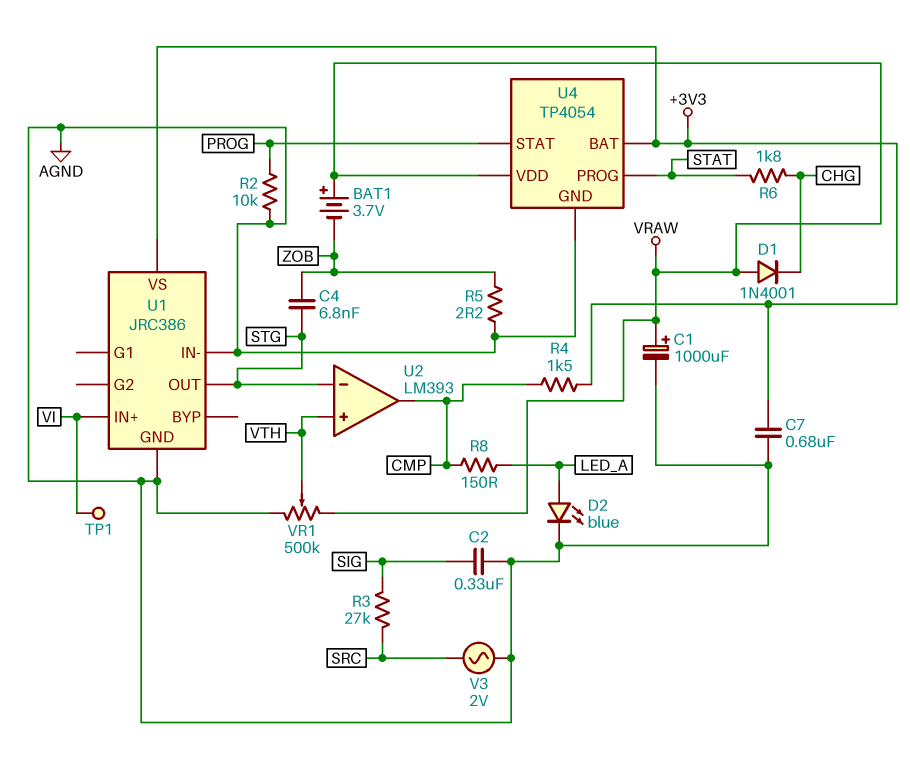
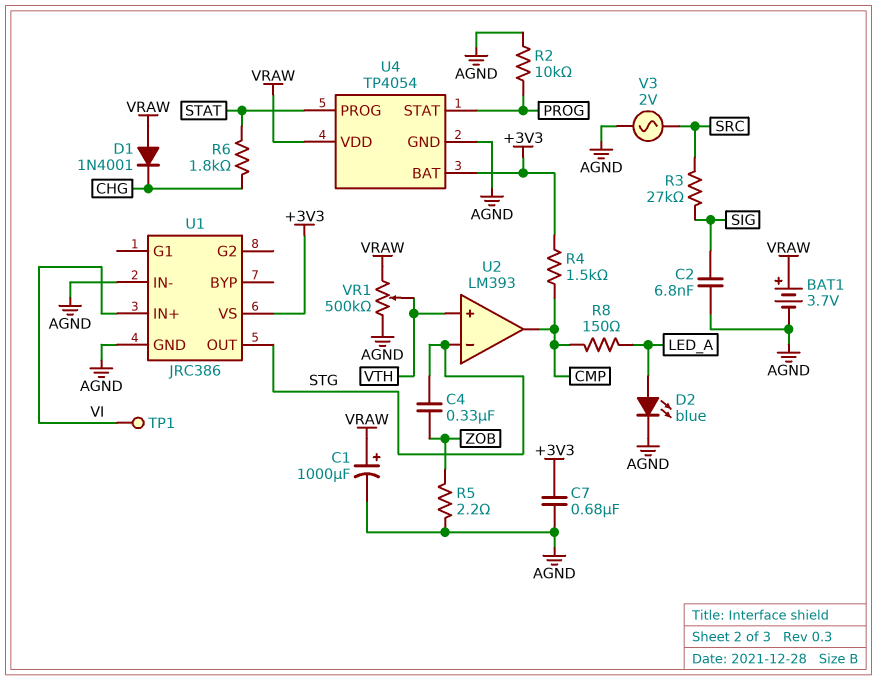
BAT1: 3.7V (plus VRAW, minus ZOB) -> 3.7V (plus VRAW, minus AGND)
C2: 330nF (AGND, SIG) -> 6.8nF (AGND, SIG)
C4: 6.8nF (STG, ZOB) -> 330nF (STG, ZOB)

